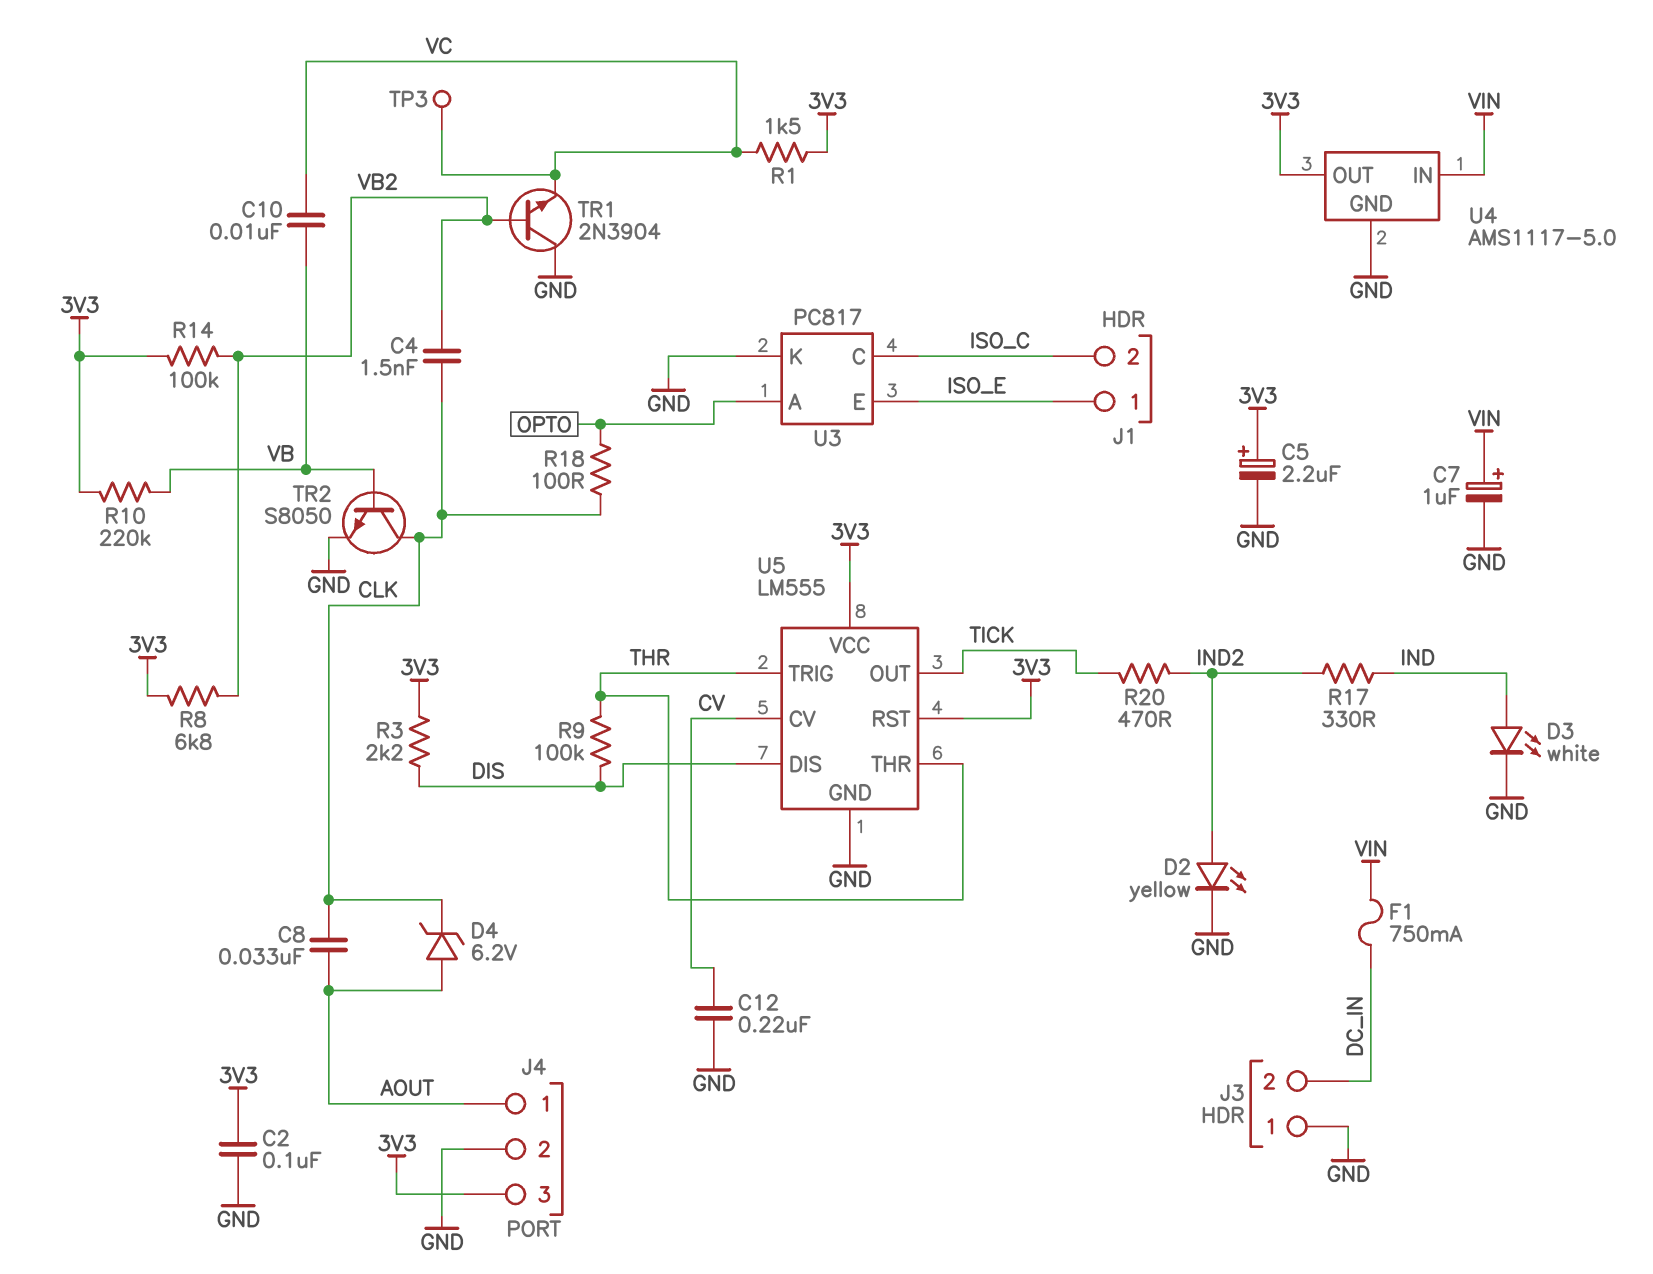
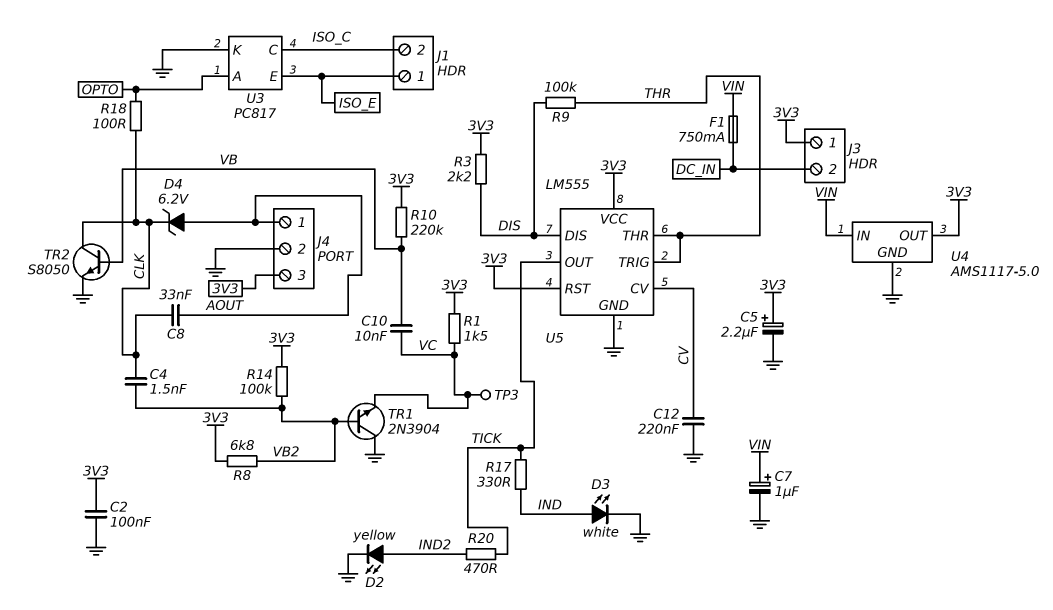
J3 pin 1: GND -> 3V3
R17: 330 (IND, IND2) -> 330 (IND, TICK)

